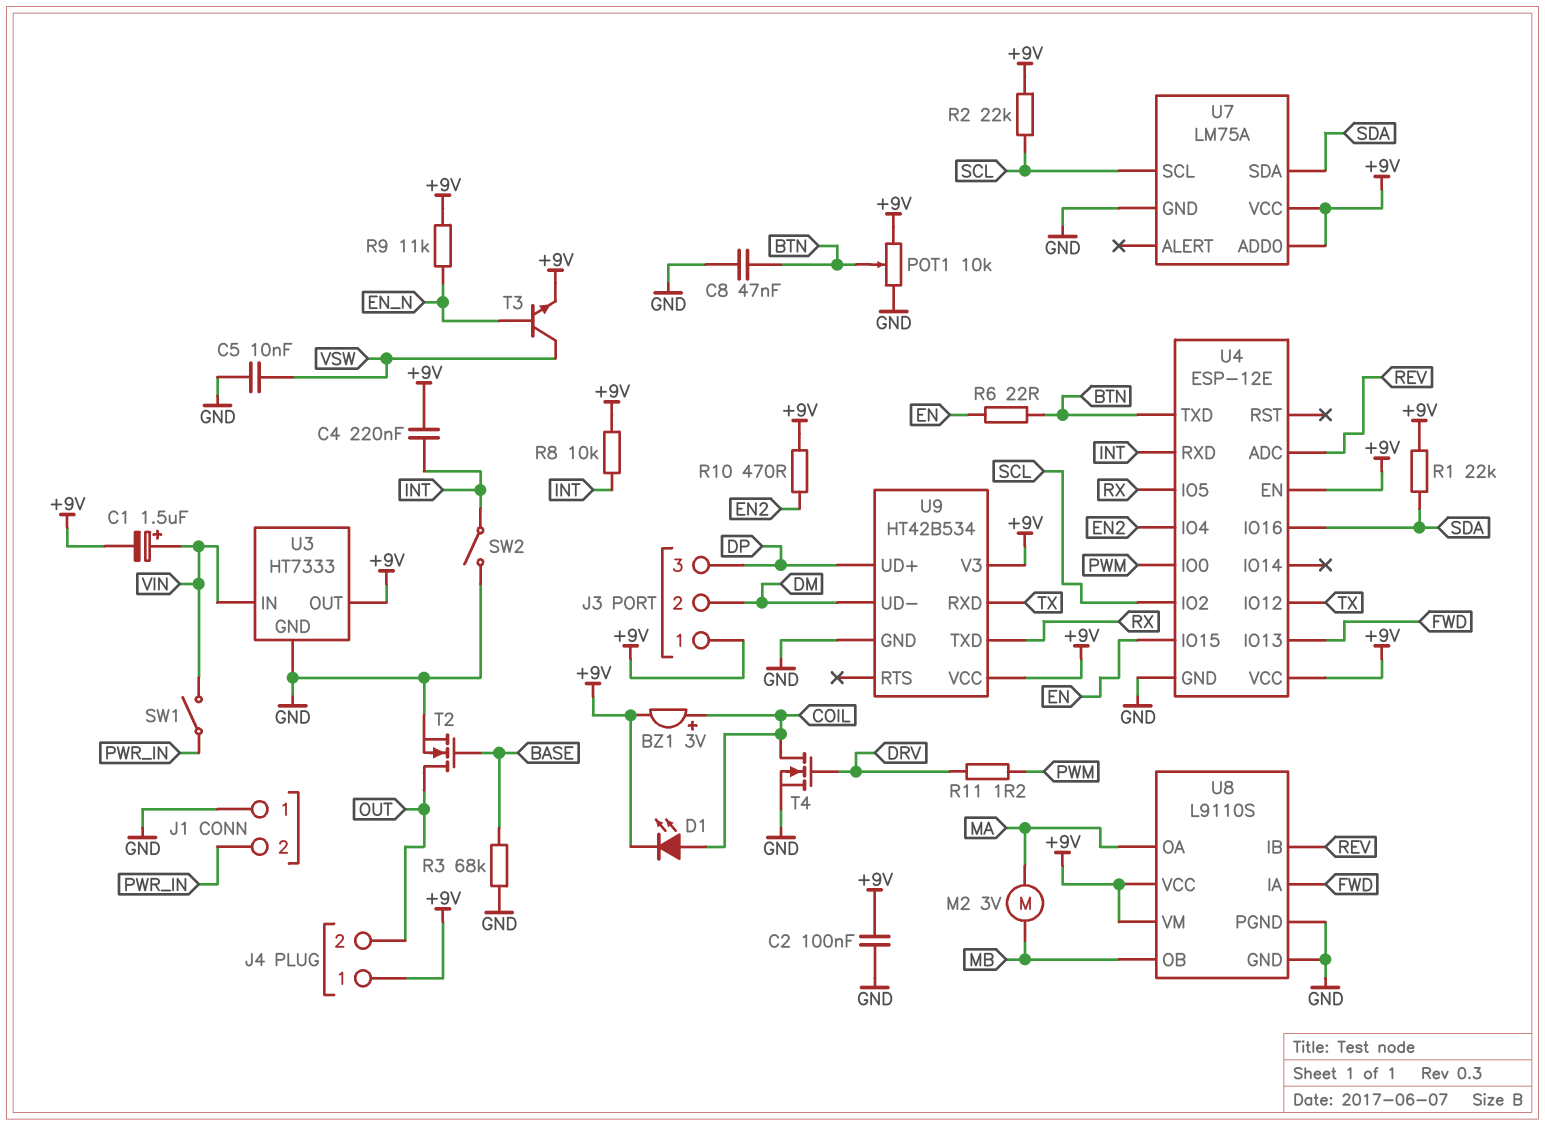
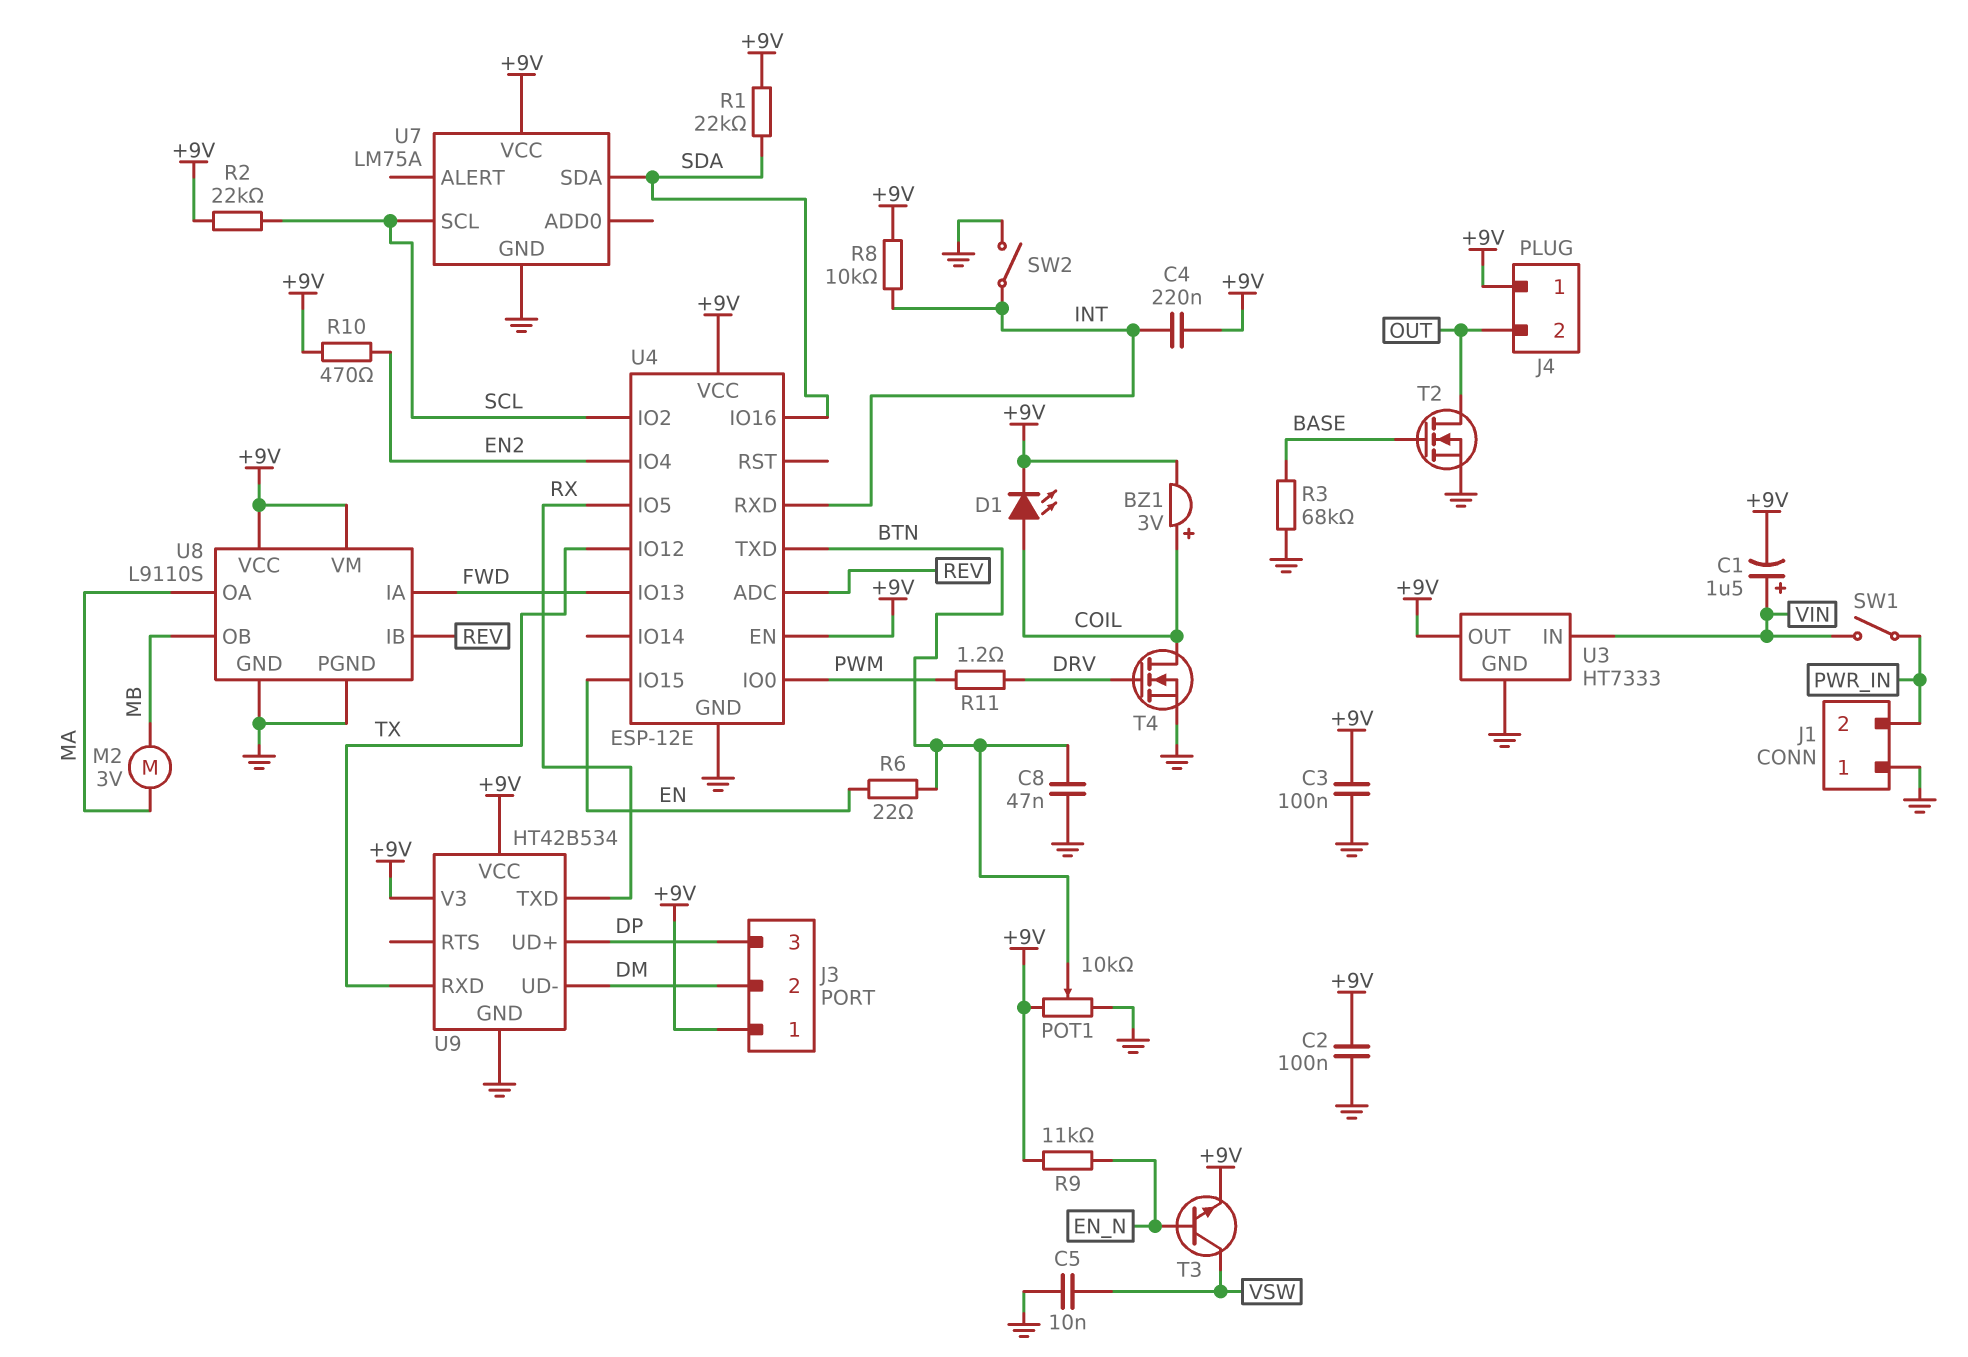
C3: none -> 100nF (+9V, GND)
U7 pin ADD0: +9V -> none

